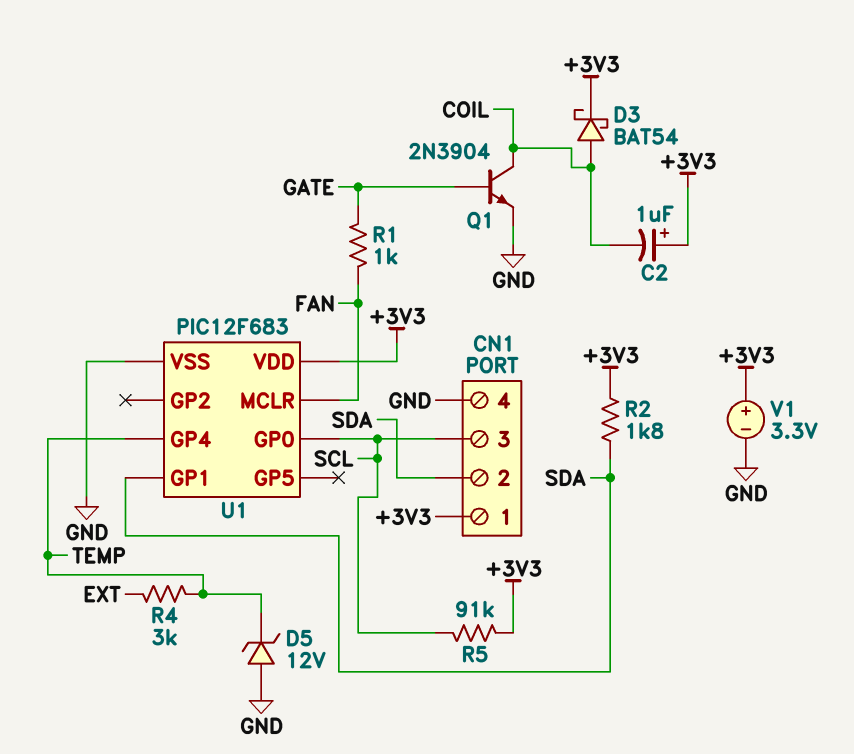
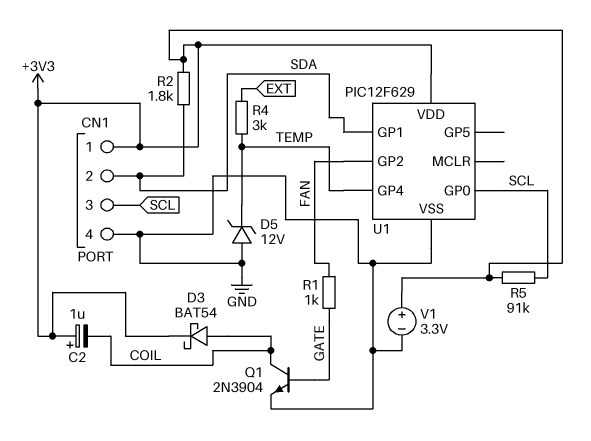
U1: PIC12F683 -> PIC12F629
U1 pin GP2: none -> FAN
U1 pin MCLR: FAN -> none

